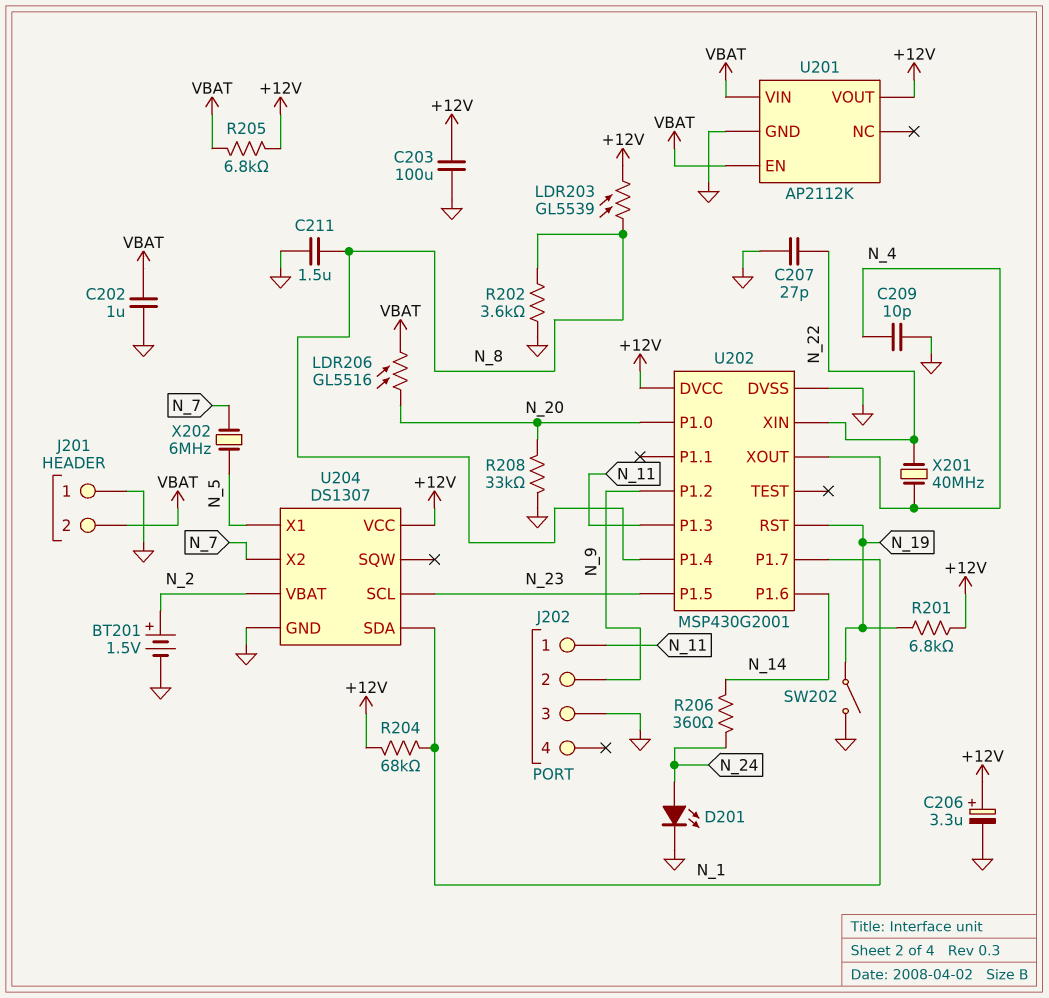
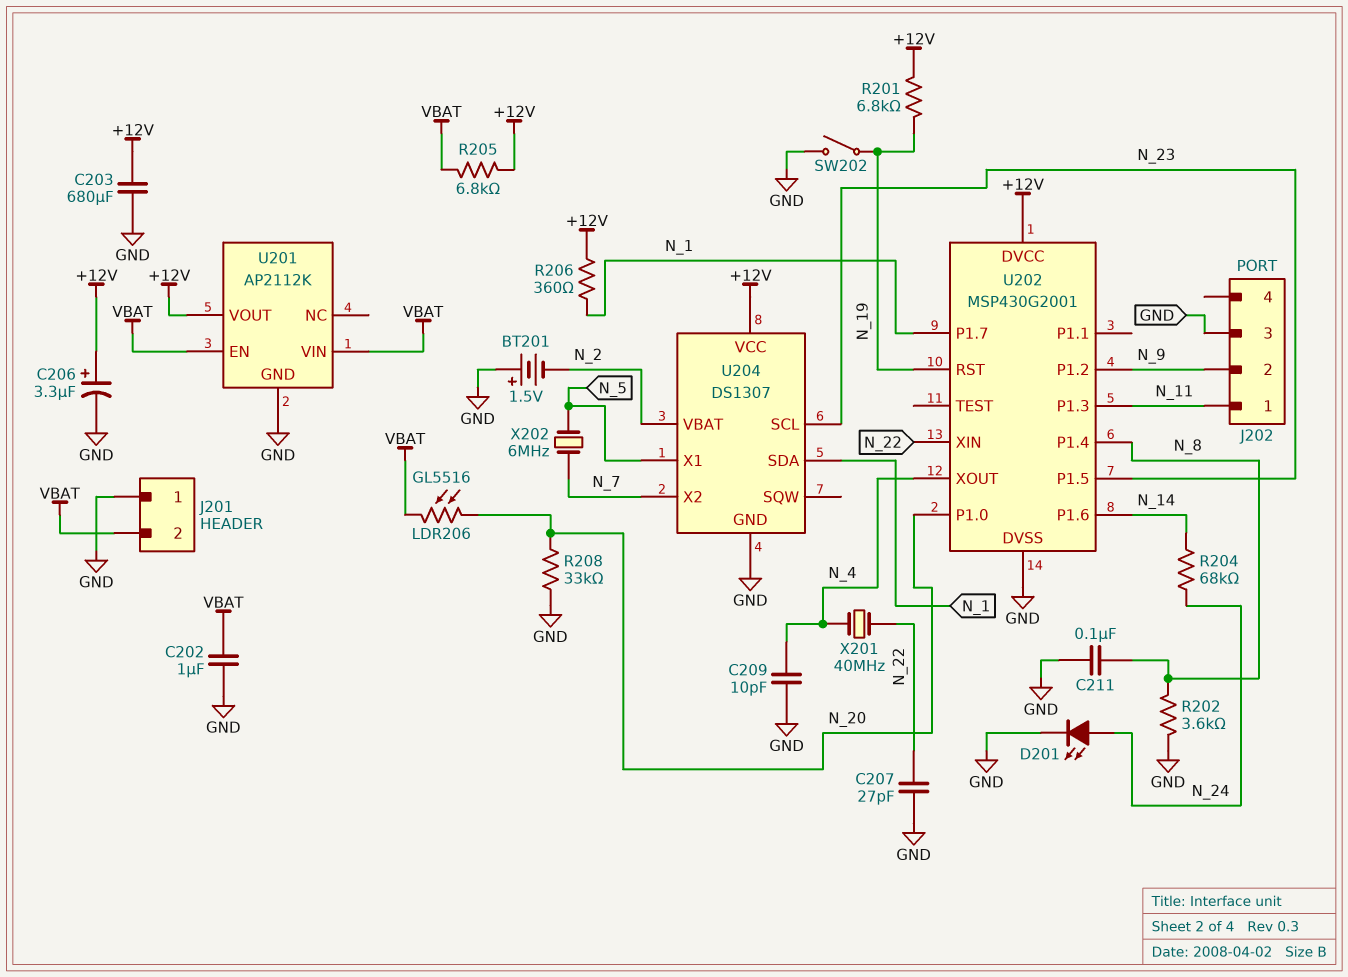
BT201: 1.5V (plus N_2, minus GND) -> 1.5V (plus GND, minus N_2)
C203: 100uF (+12V, GND) -> 680uF (+12V, GND)
C211: 1.5uF (GND, N_8) -> 100nF (GND, N_8)
LDR203: GL5539 (+12V, N_8) -> none
R204: 68k (+12V, N_1) -> 68k (N_14, N_24)
R206: 360 (N_14, N_24) -> 360 (+12V, N_1)

